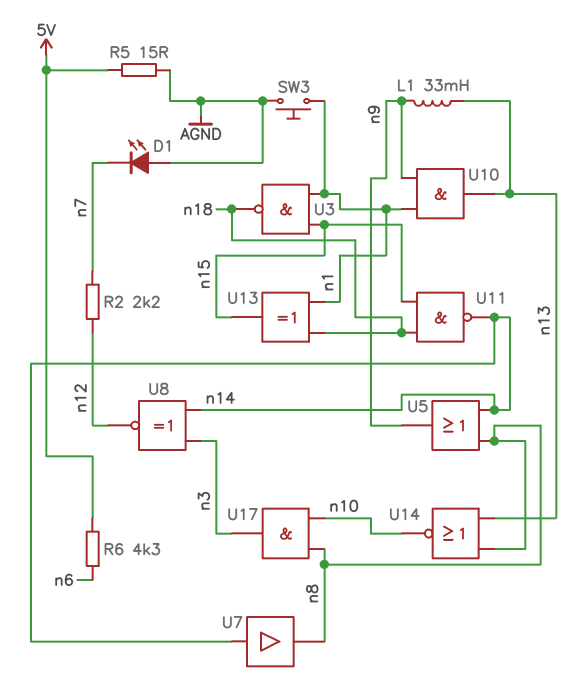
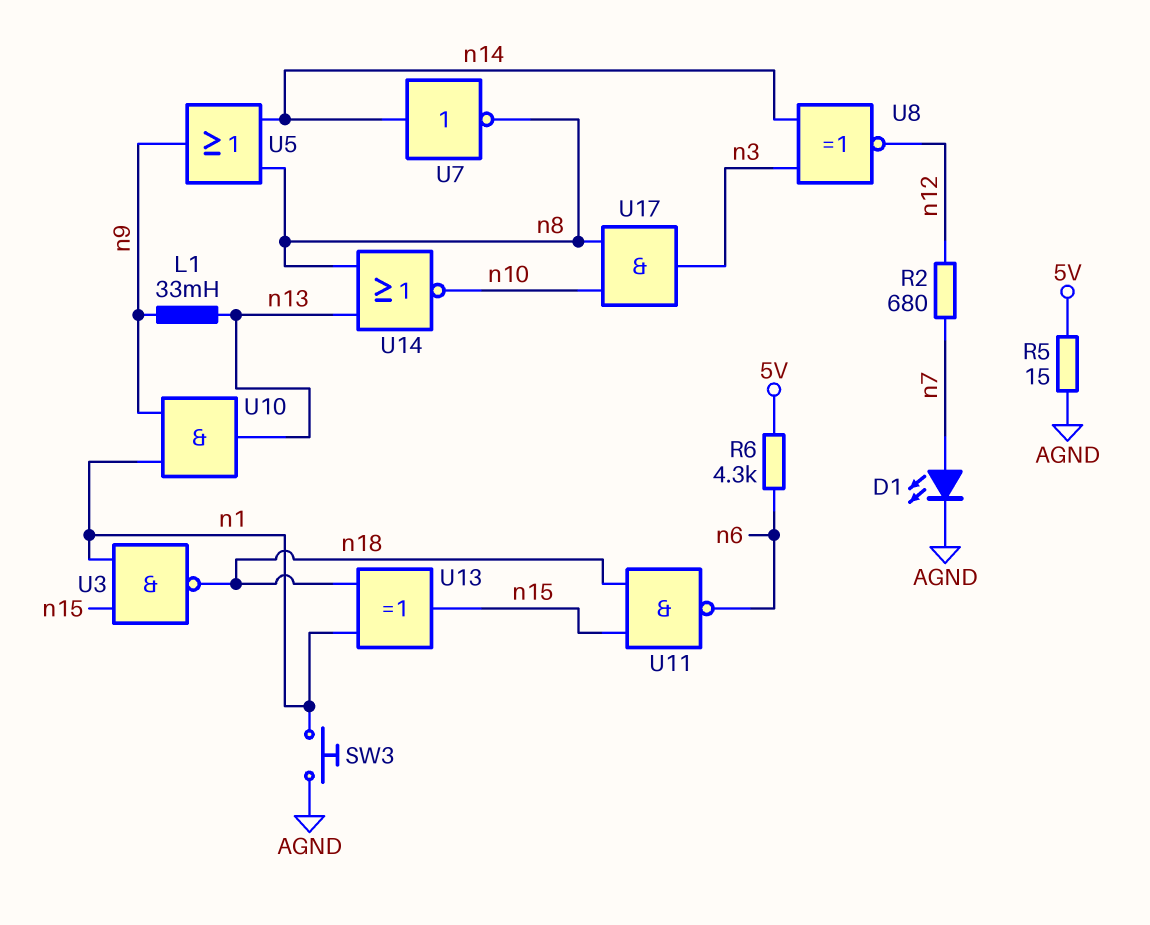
D1: LED (A AGND, K n7) -> LED (A n7, K AGND)
R2: 2.2k (n7, n12) -> 680 (n7, n12)
U7: buffer (in n14, out n8) -> NOT (in n14, out n8)
U11: NAND (in n15, in n18, out n14) -> NAND (in n15, in n18, out n6)

